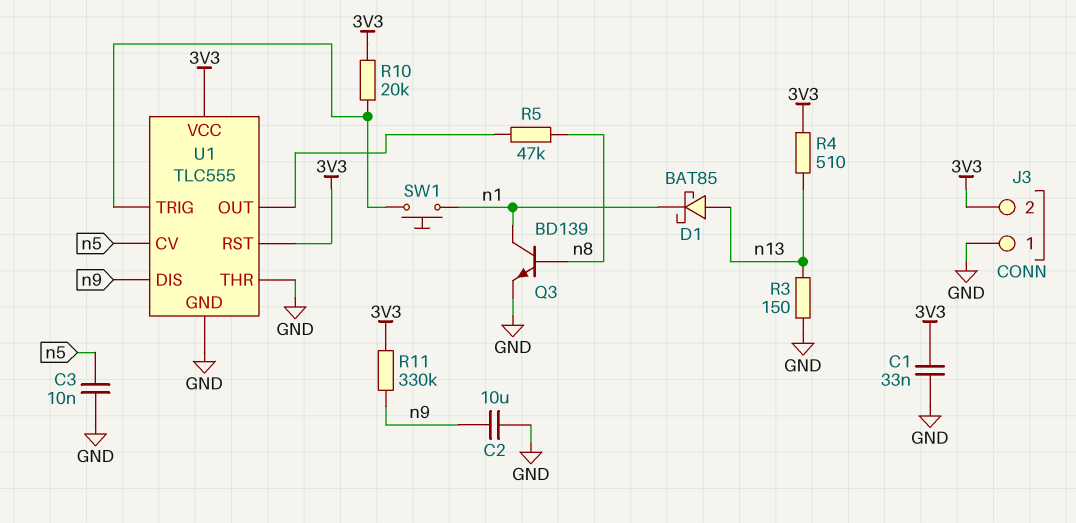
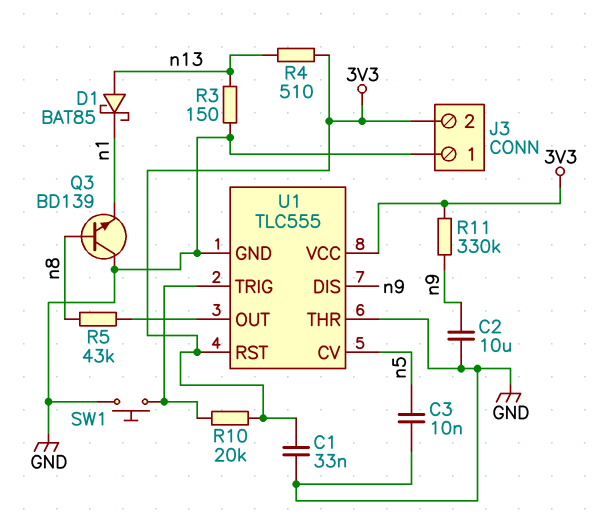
Q3: NPN BD139 (B n8, C n1, E GND) -> NPN BD139 (B n8, C GND, E n1)
R5: 47k (U1/OUT, n8) -> 43k (U1/OUT, n8)
SW1: button (U1/TRIG, n1) -> button (GND, U1/TRIG)

